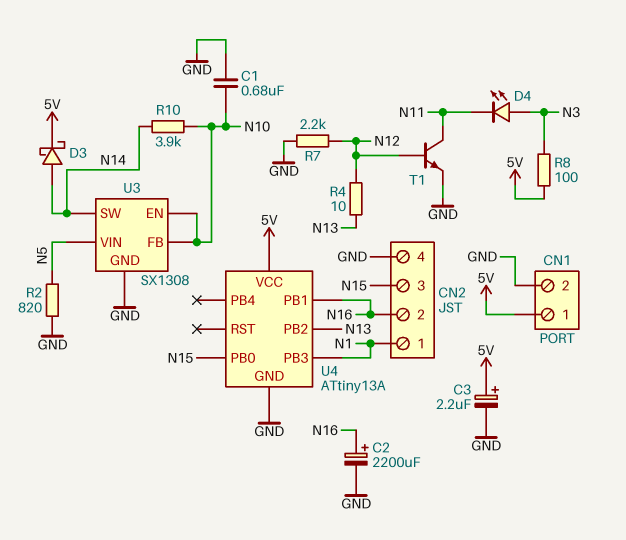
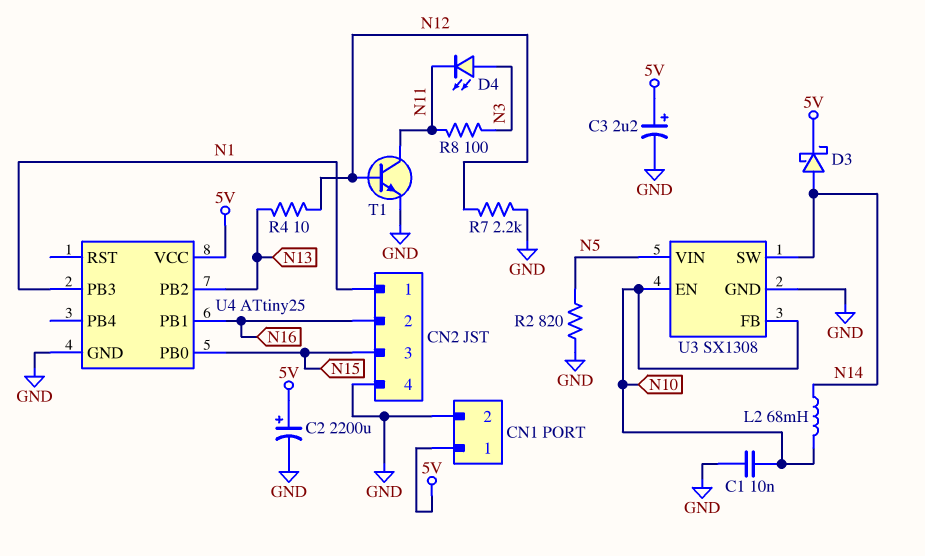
C1: 680nF (GND, N10) -> 10nF (GND, N10)
C2: 2200uF (plus N16, minus GND) -> 2200uF (plus 5V, minus GND)
L2: none -> 68mH (N10, N14)
R8: 100 (5V, N3) -> 100 (N3, N11)
R10: 3.9k (N10, N14) -> none
U4: ATtiny13A -> ATtiny25

